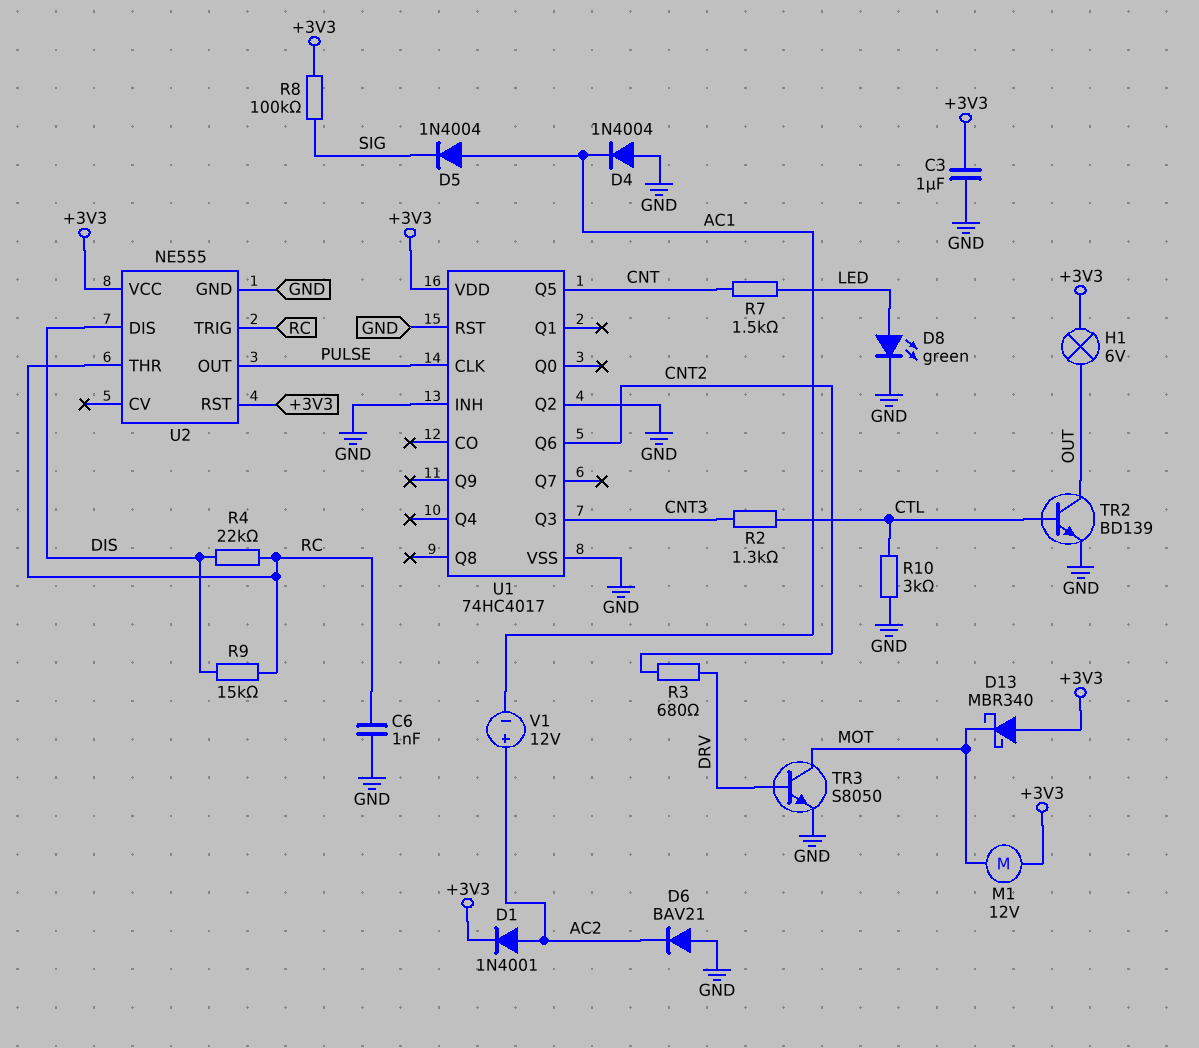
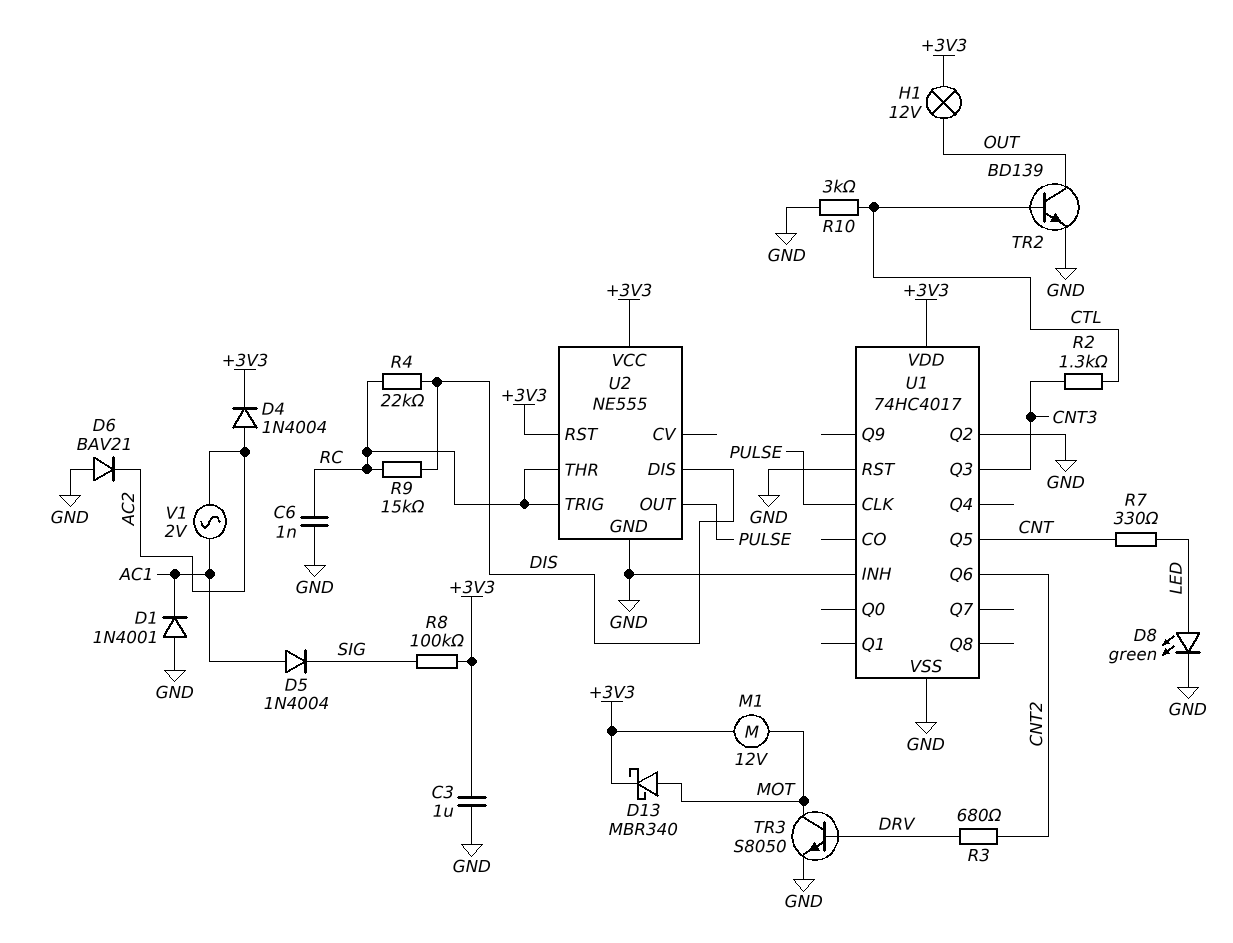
D1: diode 1N4001 (A AC2, K +3V3) -> diode 1N4001 (A GND, K AC1)
D4: diode 1N4004 (A GND, K AC1) -> diode 1N4004 (A AC2, K +3V3)
D13: schottky MBR340 (A +3V3, K MOT) -> schottky MBR340 (A MOT, K +3V3)
H1: lamp 6V (+3V3, OUT) -> lamp 12V (+3V3, OUT)
R7: 1.5k (CNT, LED) -> 330 (CNT, LED)
V1: 12V (plus AC2, minus AC1) -> AC 2V (AC1, AC2)

